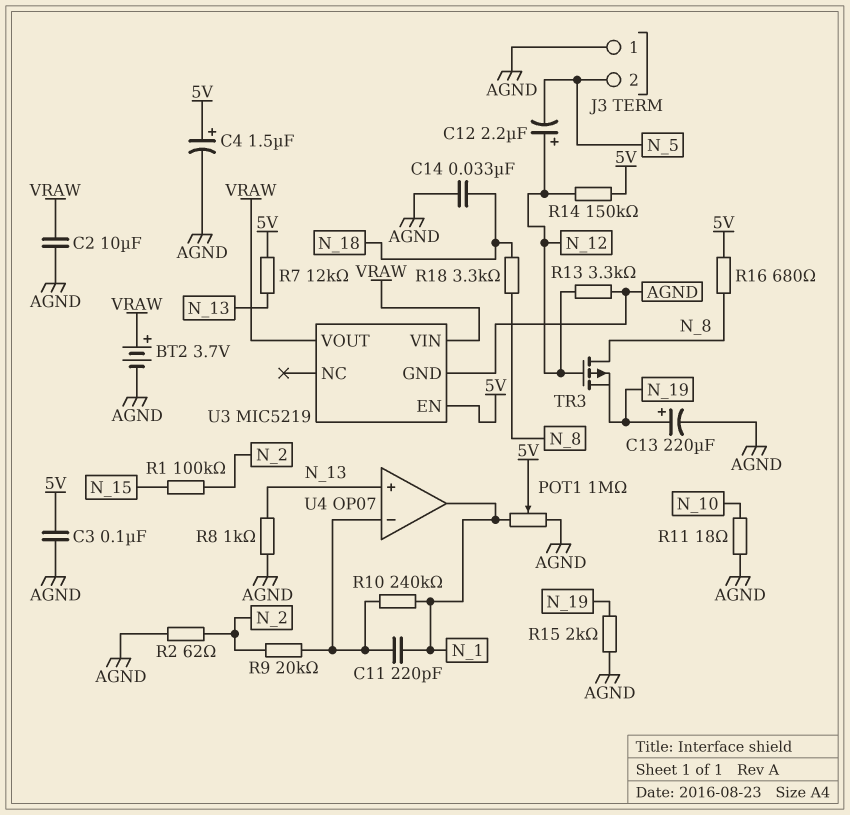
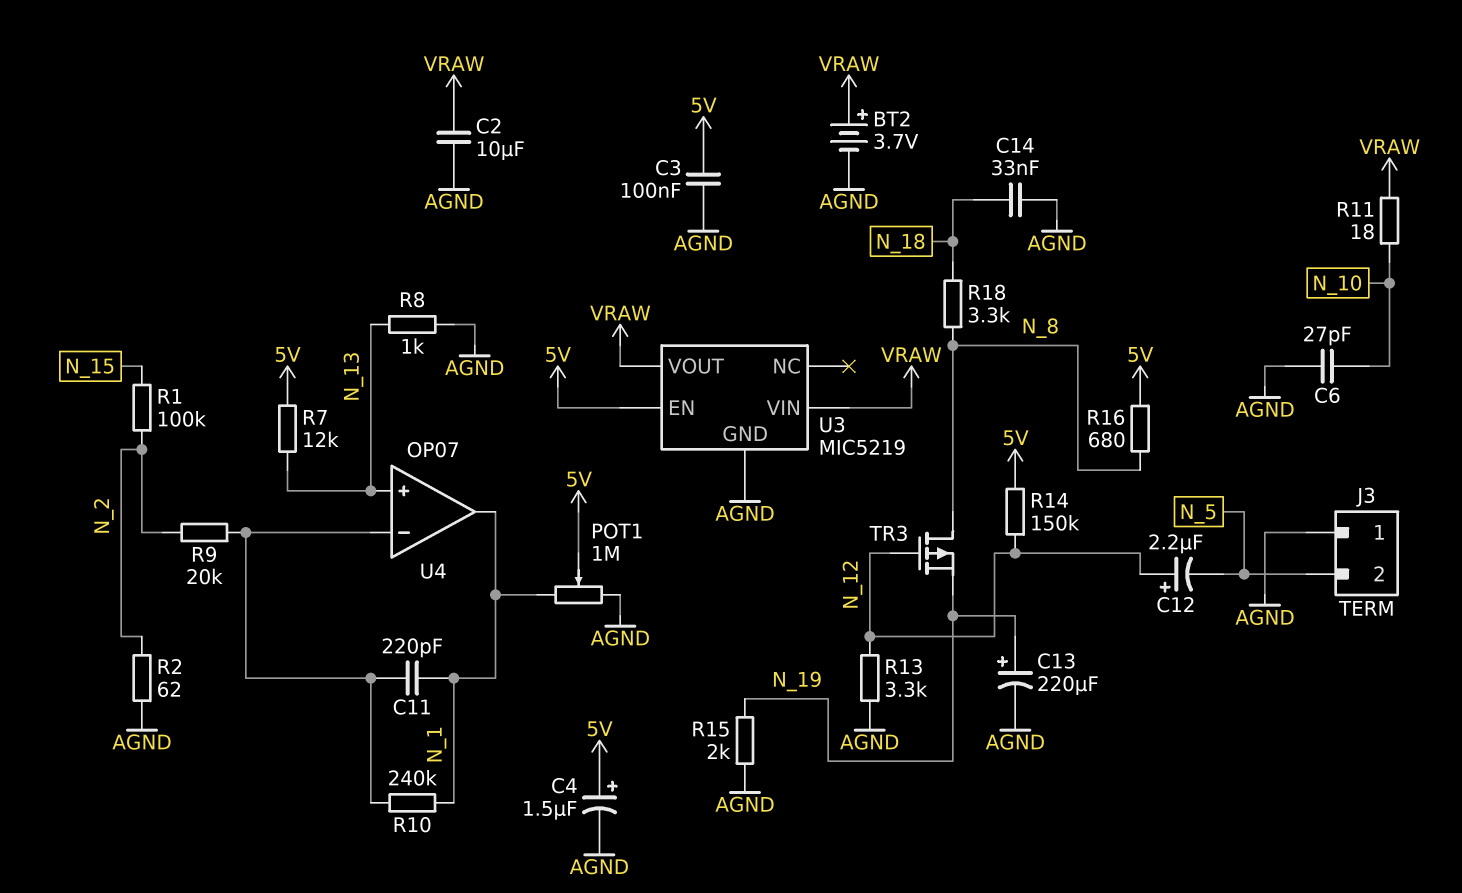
C6: none -> 27pF (AGND, N_10)
R11: 18 (AGND, N_10) -> 18 (N_10, VRAW)

